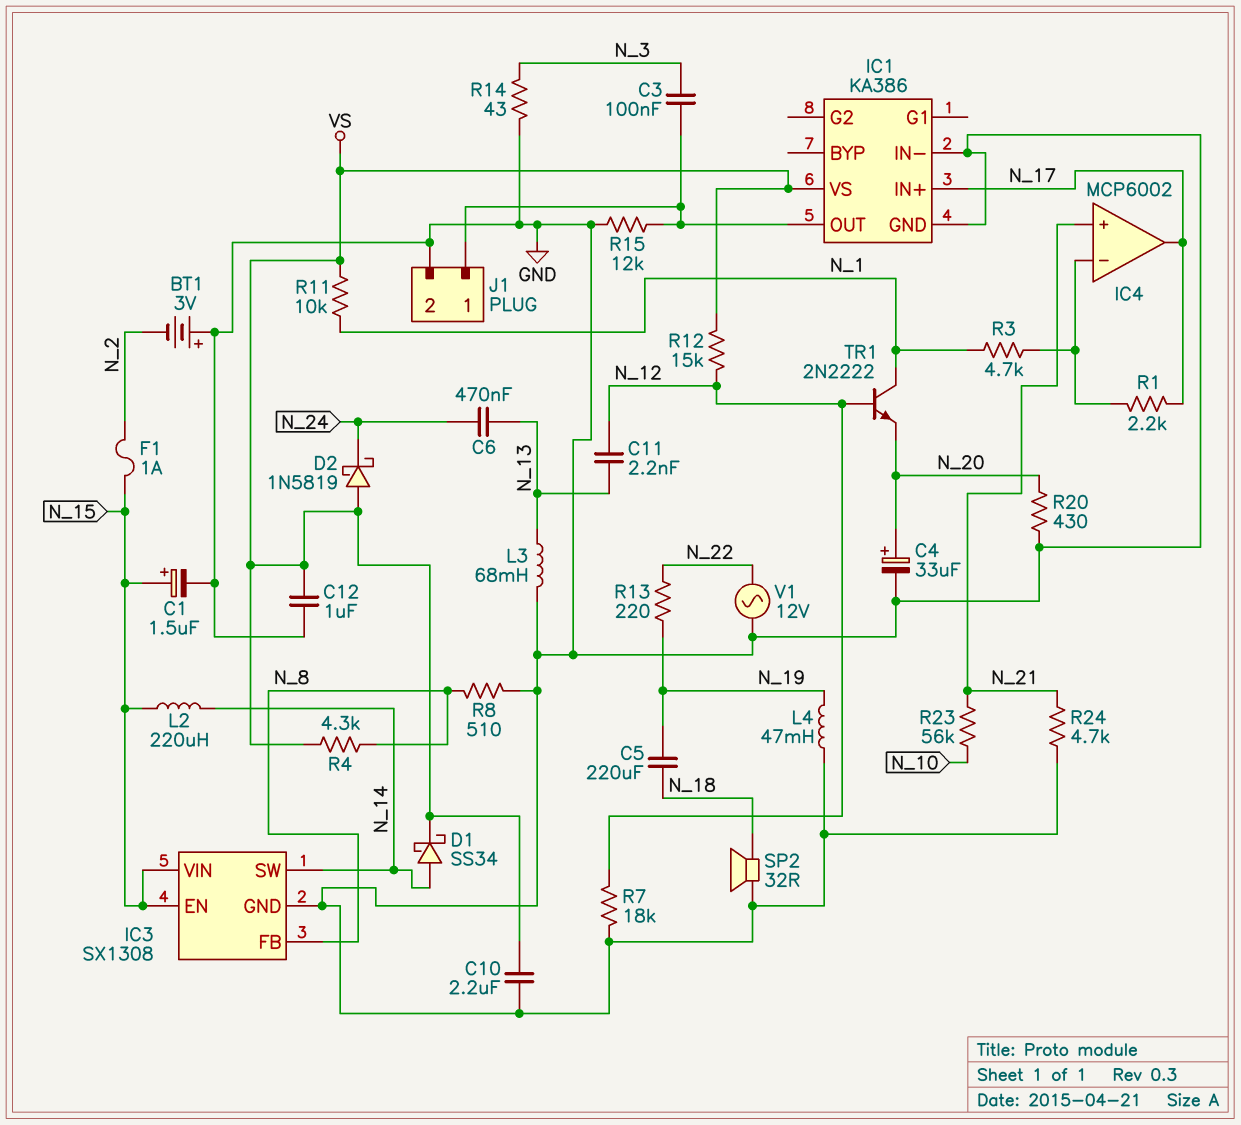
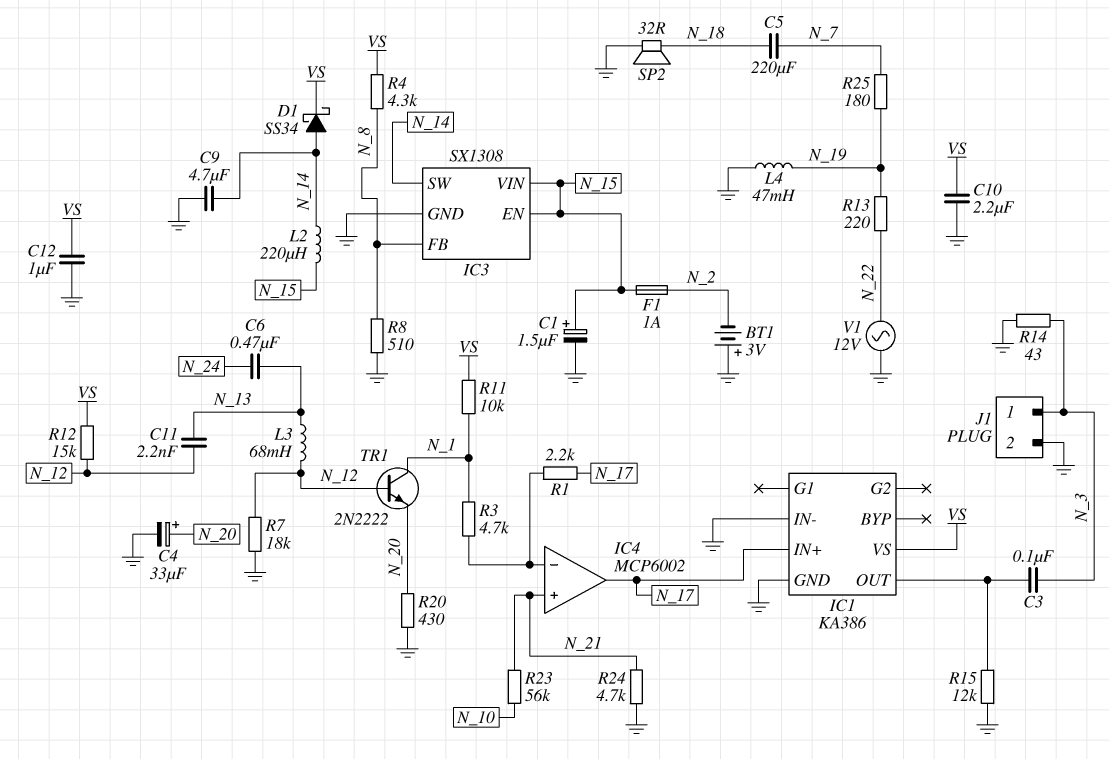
C5: 220uF (N_18, N_19) -> 220uF (N_7, N_18)
C9: none -> 4.7uF (GND, N_14)
D2: schottky 1N5819 (A VS, K N_24) -> none
J1 pin 1: IC1/OUT -> N_3
L3: 68mH (GND, N_13) -> 68mH (N_12, N_13)
R25: none -> 180 (N_7, N_19)

